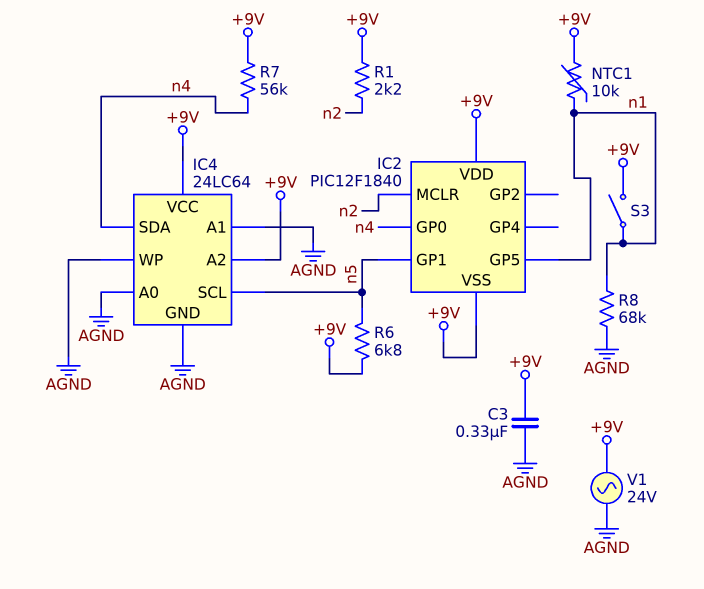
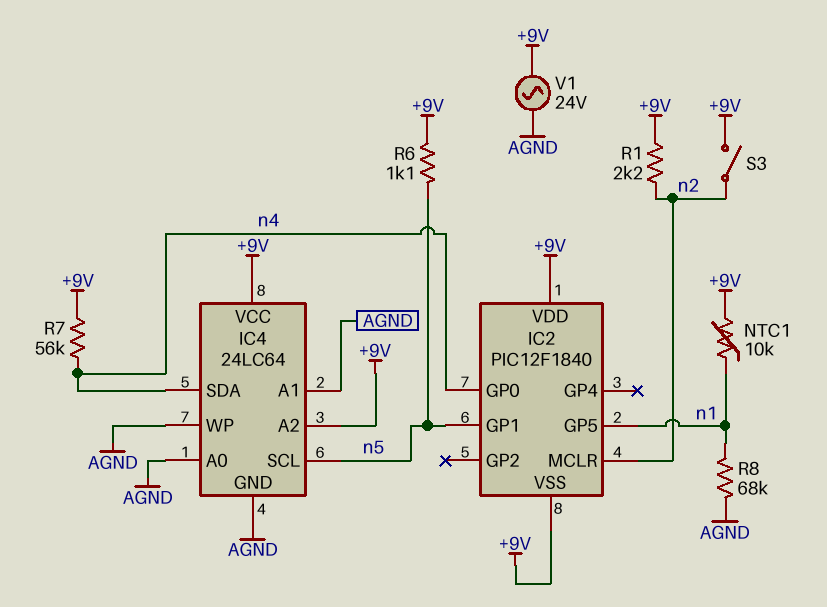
C3: 330nF (+9V, AGND) -> none
R6: 6.8k (+9V, n5) -> 1.1k (+9V, n5)
S3: switch (+9V, n1) -> switch (+9V, n2)

